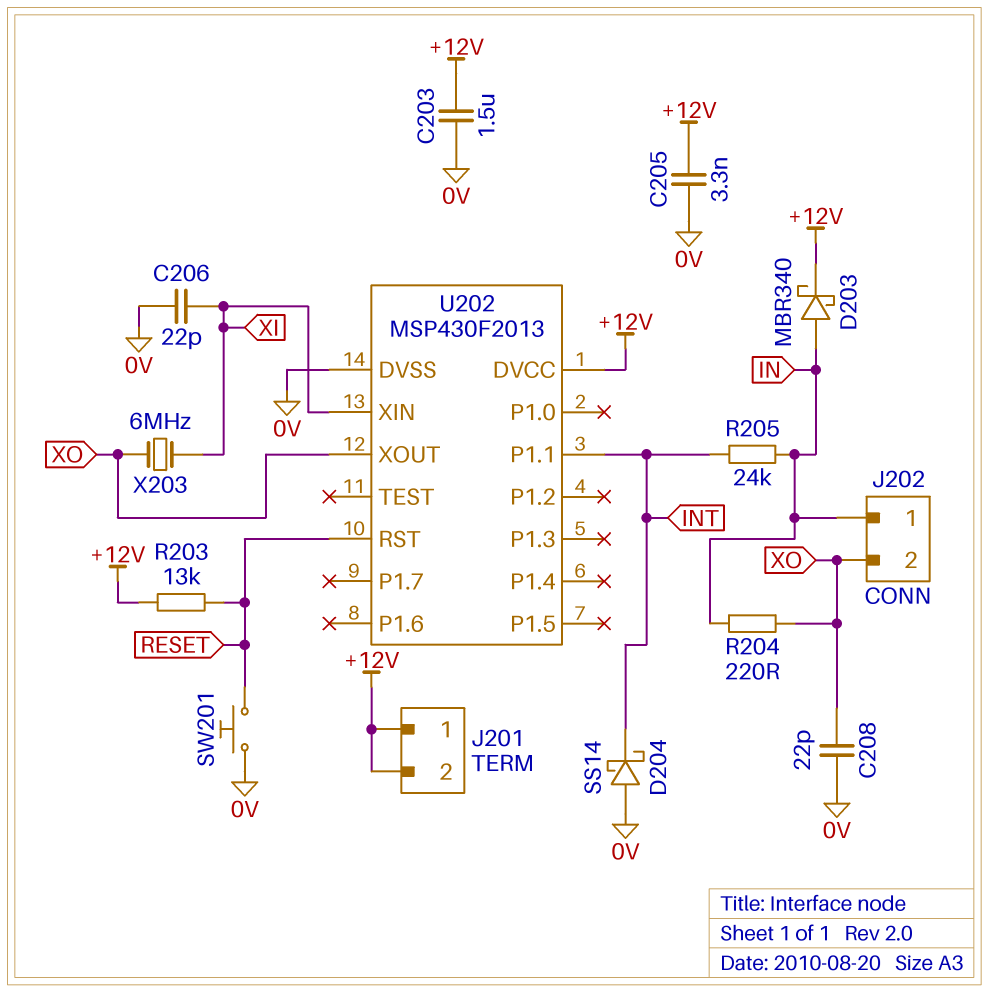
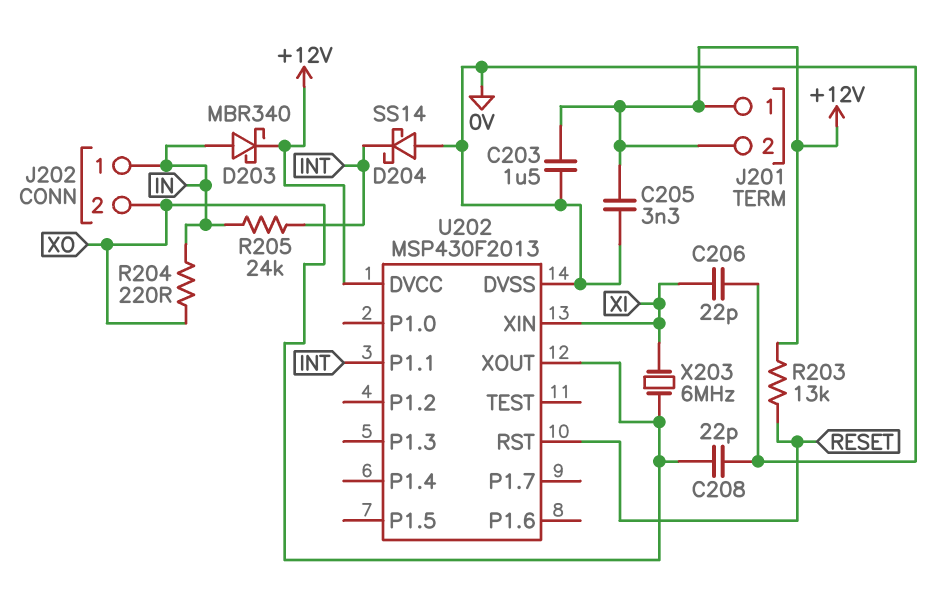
SW201: button (0V, RESET) -> none

